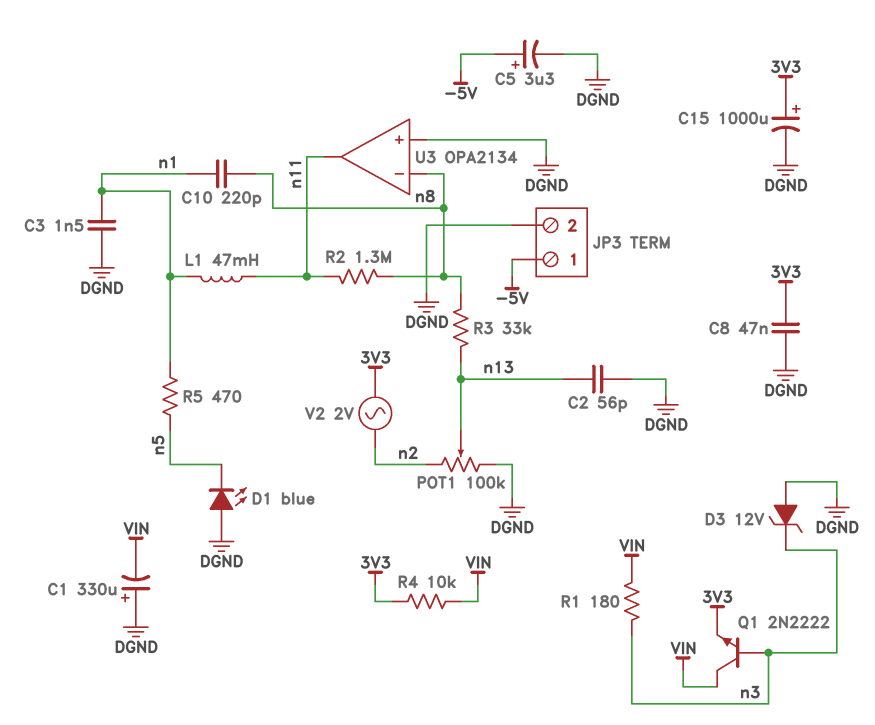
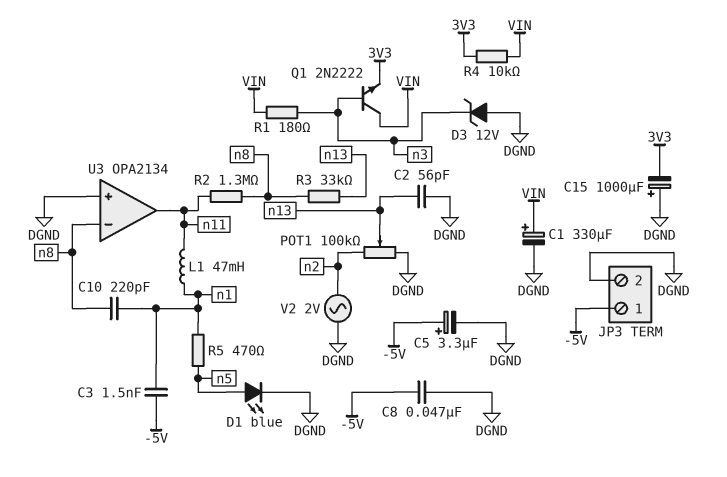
C1: 330uF (plus DGND, minus VIN) -> 330uF (plus VIN, minus DGND)
C3: 1.5nF (DGND, n1) -> 1.5nF (-5V, n1)
C8: 47nF (3V3, DGND) -> 47nF (-5V, DGND)
C15: 1000uF (plus 3V3, minus DGND) -> 1000uF (plus DGND, minus 3V3)
D1: LED blue (A DGND, K n5) -> LED blue (A n5, K DGND)
V2: AC 2V (3V3, n2) -> AC 2V (DGND, n2)

